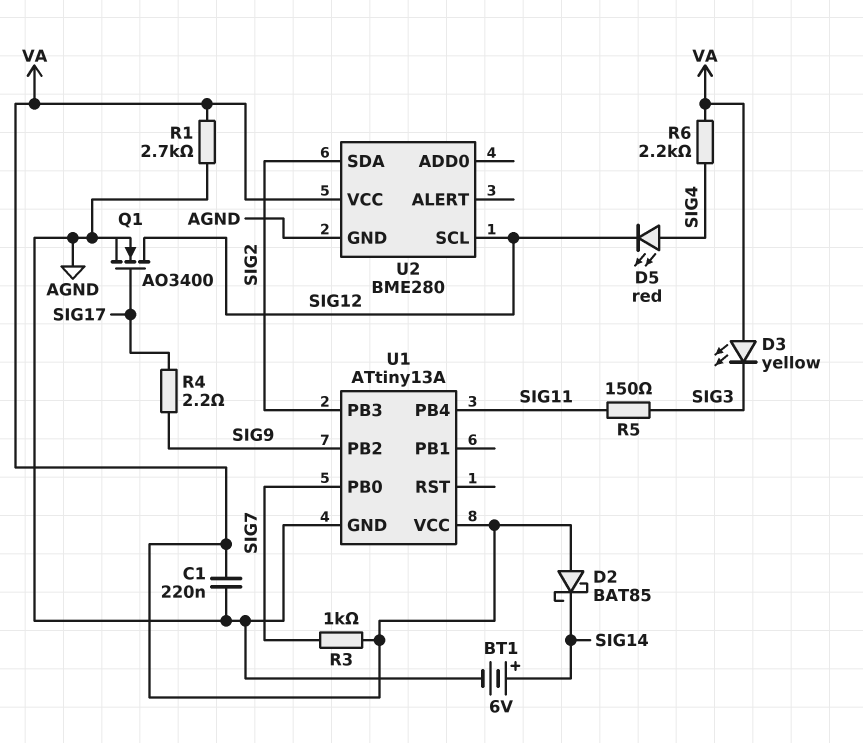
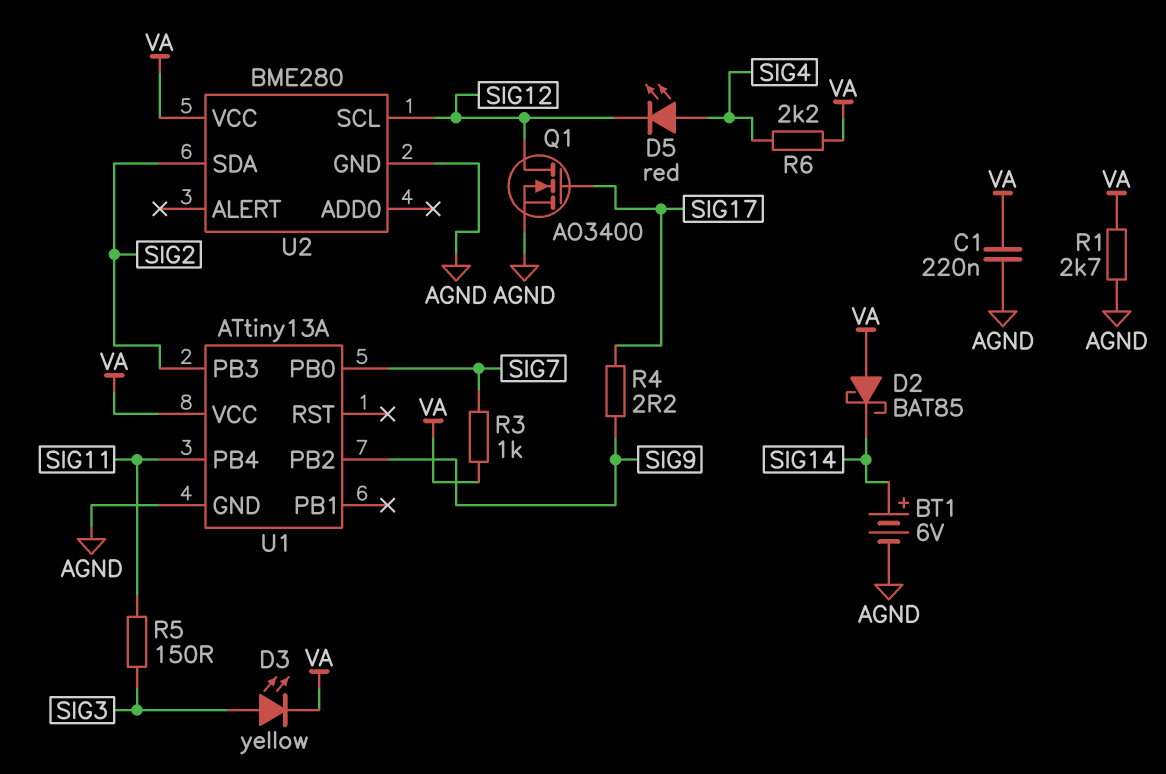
D3: LED yellow (A VA, K SIG3) -> LED yellow (A SIG3, K VA)

